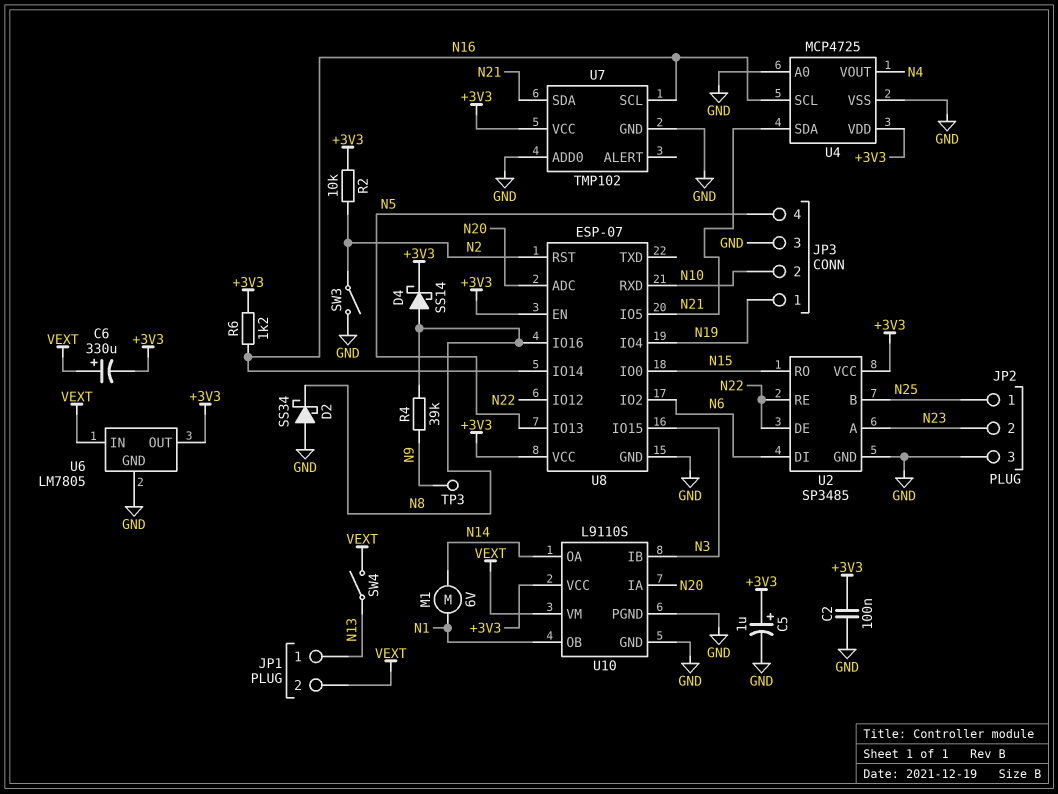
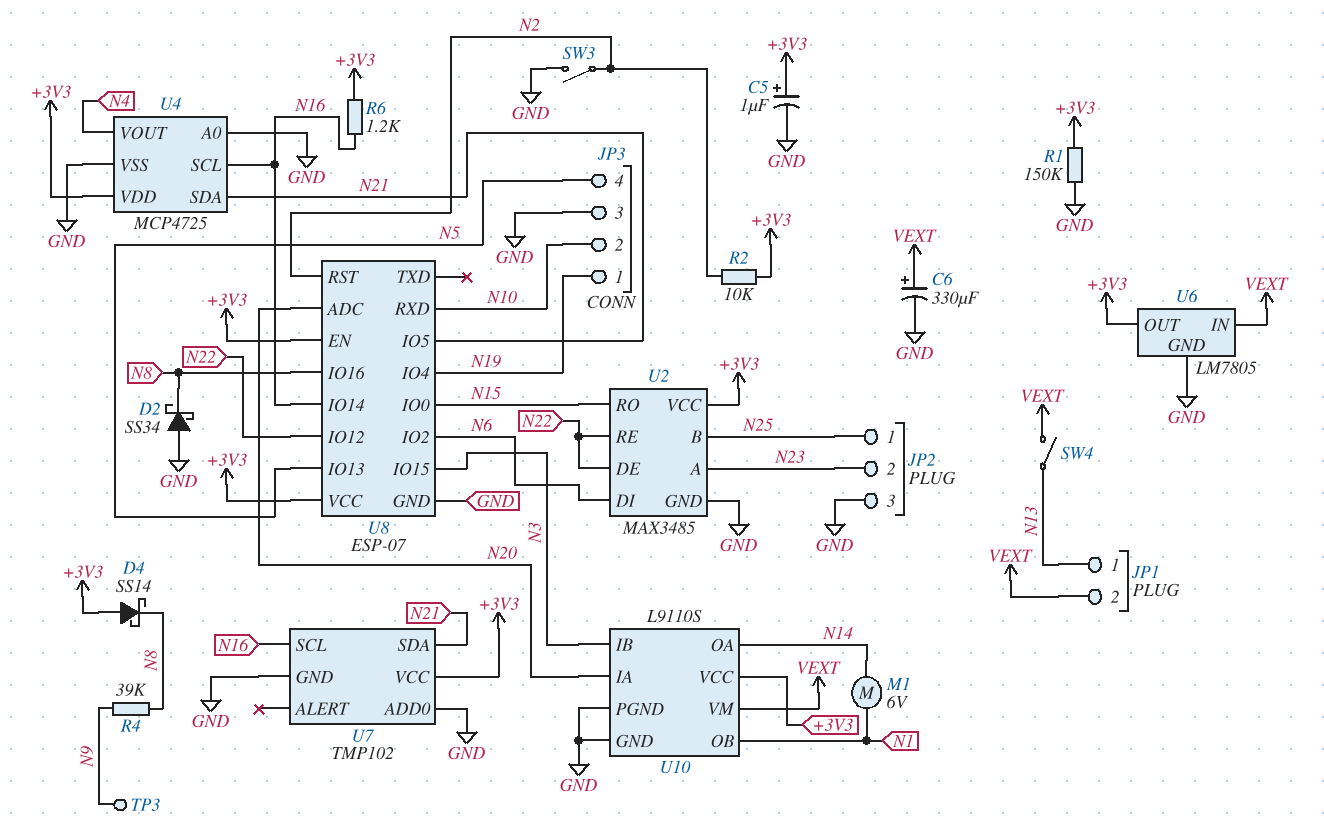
C2: 100nF (+3V3, GND) -> none
C6: 330uF (plus VEXT, minus +3V3) -> 330uF (plus VEXT, minus GND)
D4: schottky SS14 (A N8, K +3V3) -> schottky SS14 (A +3V3, K N8)
R1: none -> 150k (+3V3, GND)
U2: SP3485 -> MAX3485

